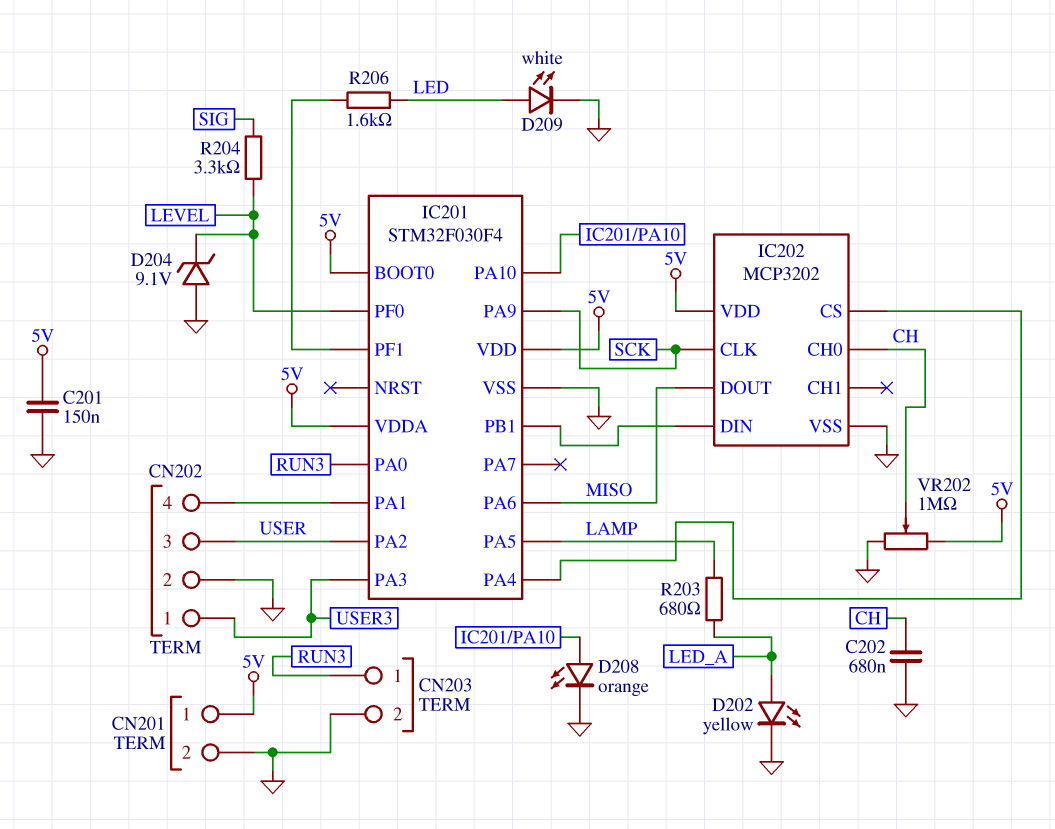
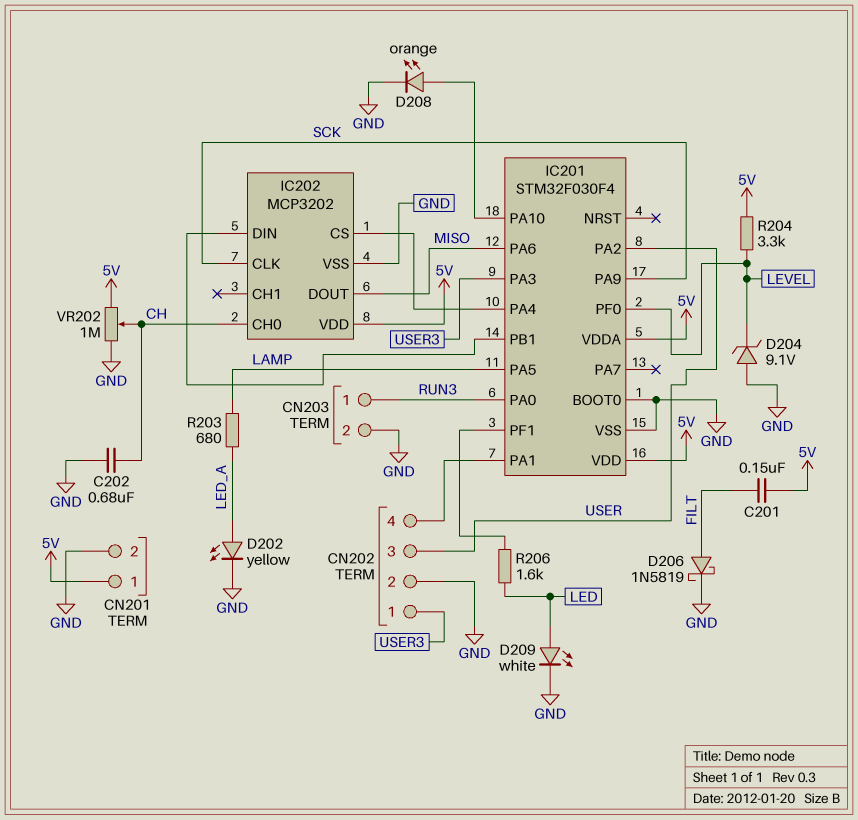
C201: 150nF (5V, GND) -> 150nF (5V, FILT)
D206: none -> schottky 1N5819 (A FILT, K GND)
IC201 pin BOOT0: 5V -> GND
R204: 3.3k (LEVEL, SIG) -> 3.3k (5V, LEVEL)

